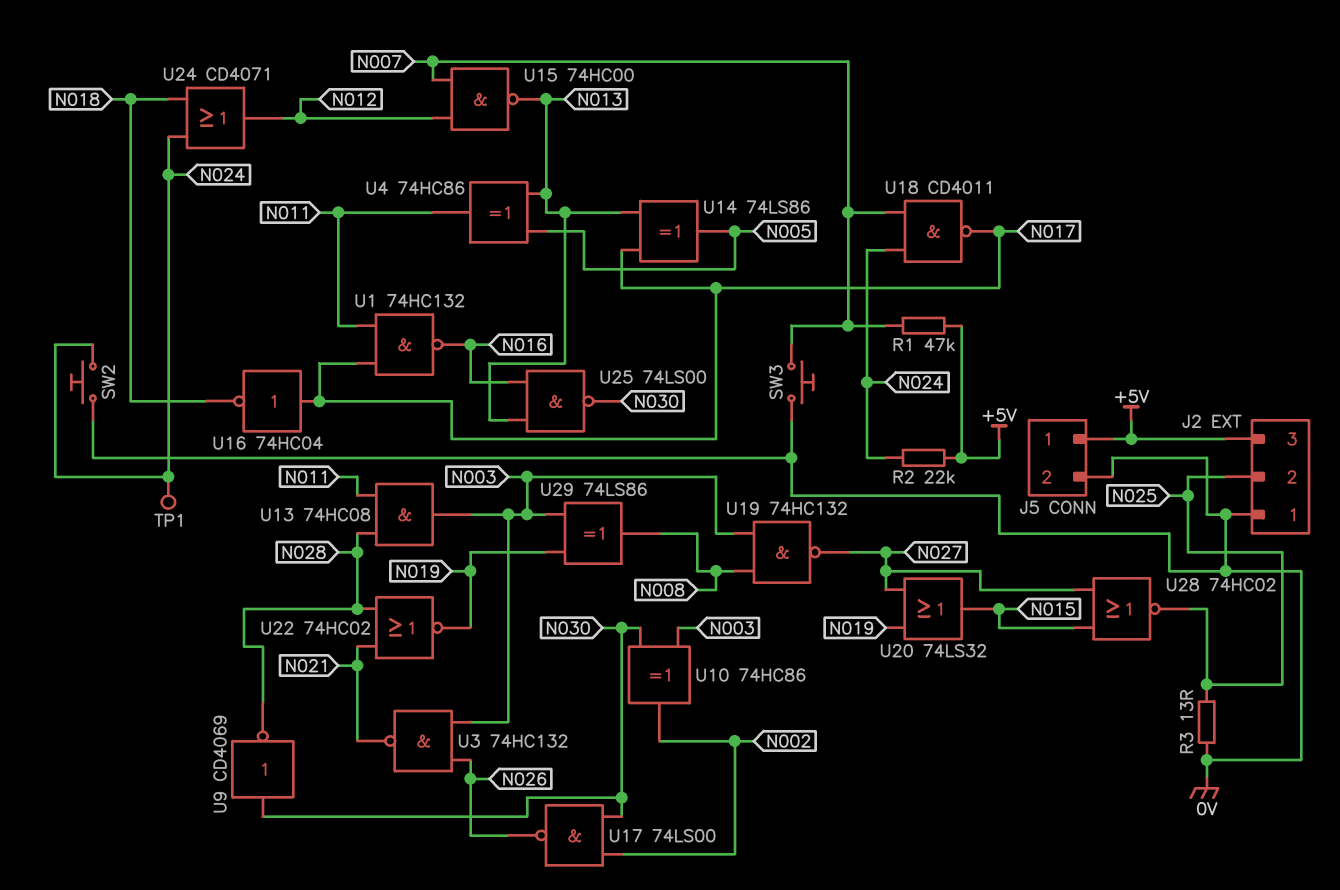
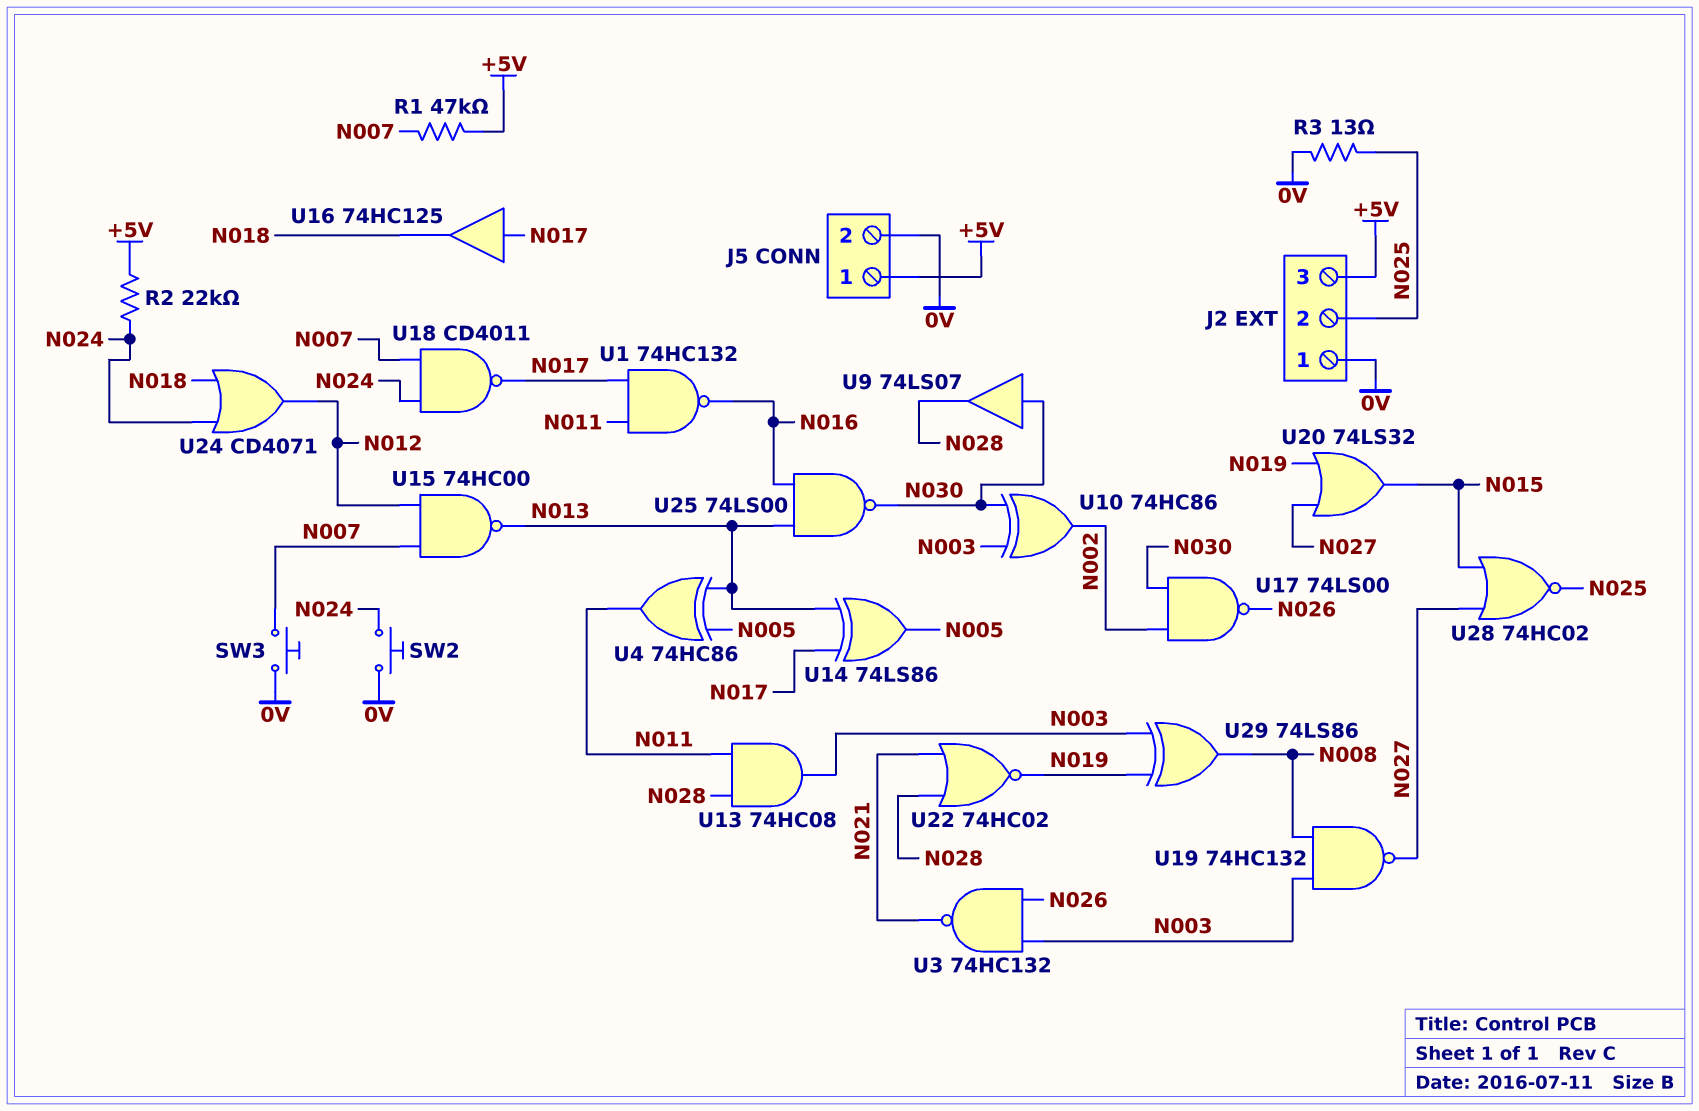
TP1: test point (N024) -> none
U9: NOT CD4069 (in N030, out N028) -> buffer 74LS07 (in N030, out N028)
U16: NOT 74HC04 (in N017, out N018) -> buffer 74HC125 (in N017, out N018)

